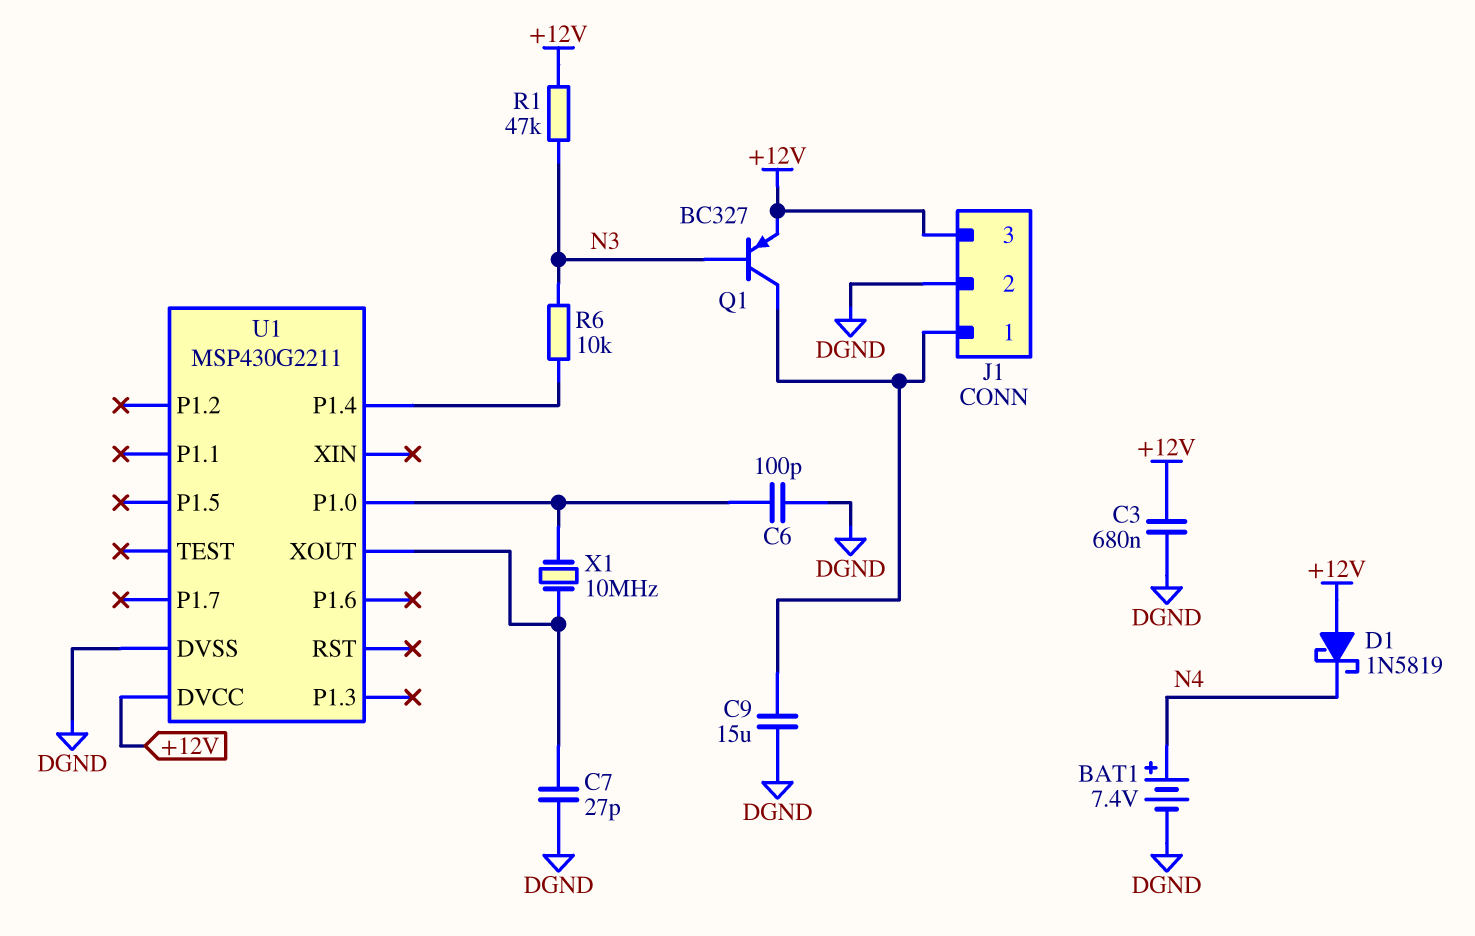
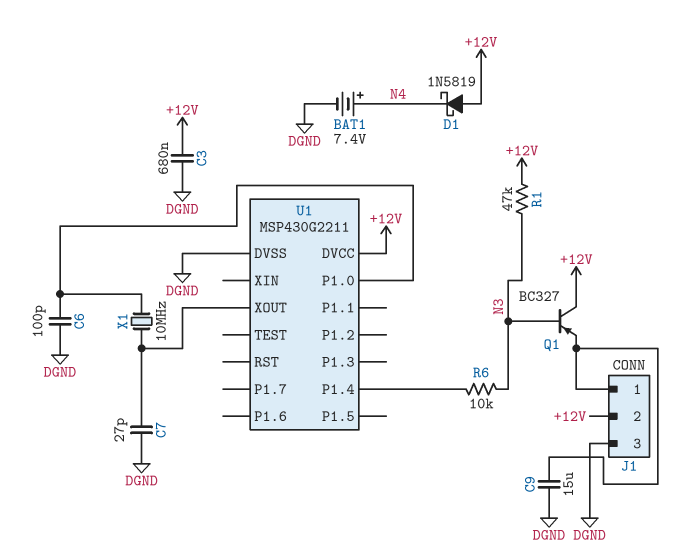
J1 pin 2: DGND -> +12V
J1 pin 3: +12V -> DGND
Q1: PNP BC327 (B N3, C J1/1, E +12V) -> PNP BC327 (B N3, C +12V, E J1/1)

